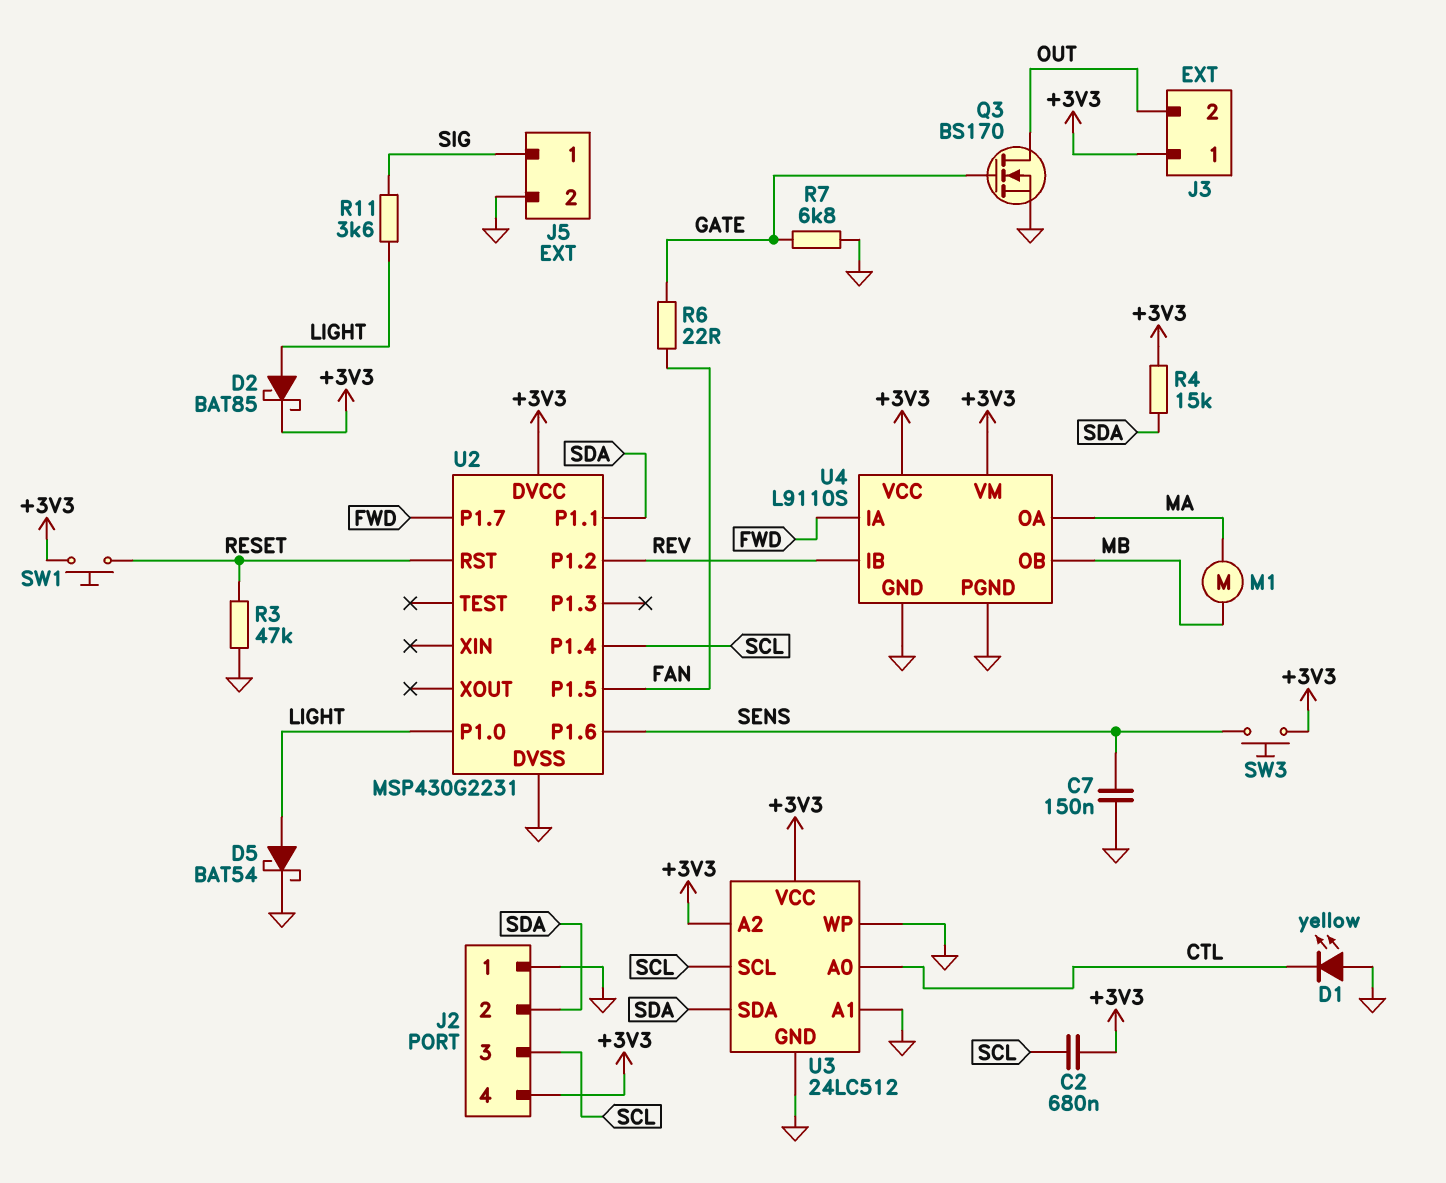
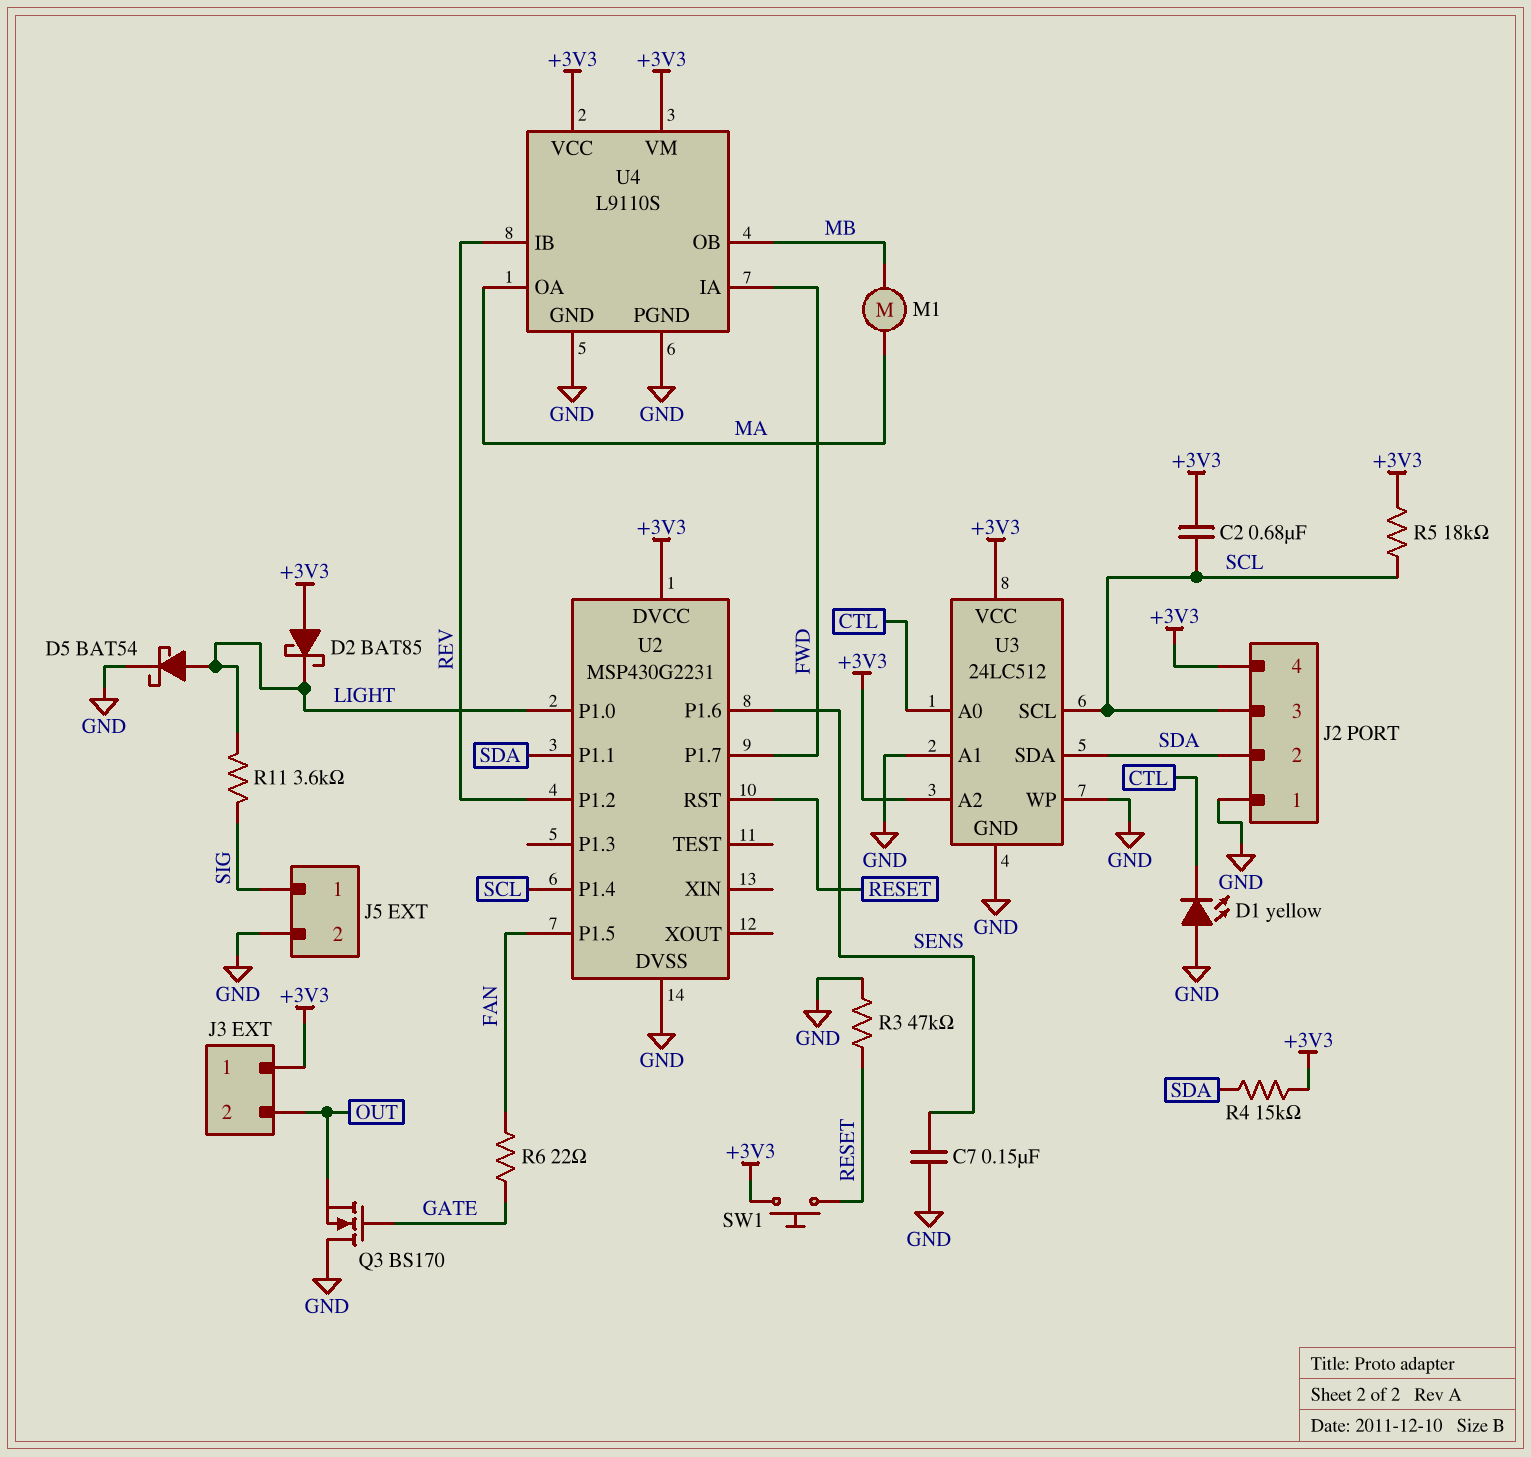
D2: schottky BAT85 (A LIGHT, K +3V3) -> schottky BAT85 (A +3V3, K LIGHT)
Q3: NMOS BS170 (G GATE, D OUT, S GND) -> NMOS BS170 (G GATE, D GND, S OUT)
R5: none -> 18k (+3V3, SCL)
R7: 6.8k (GATE, GND) -> none
SW3: button (+3V3, SENS) -> none

